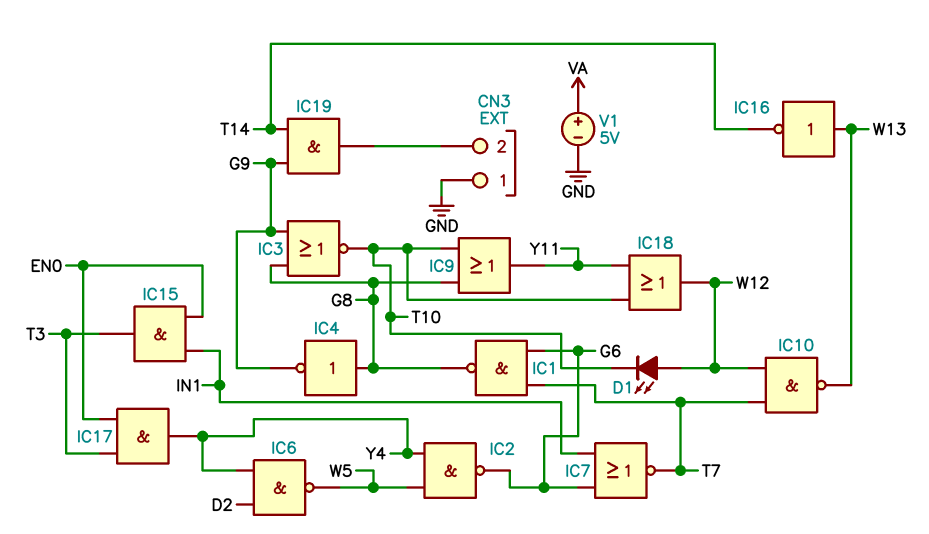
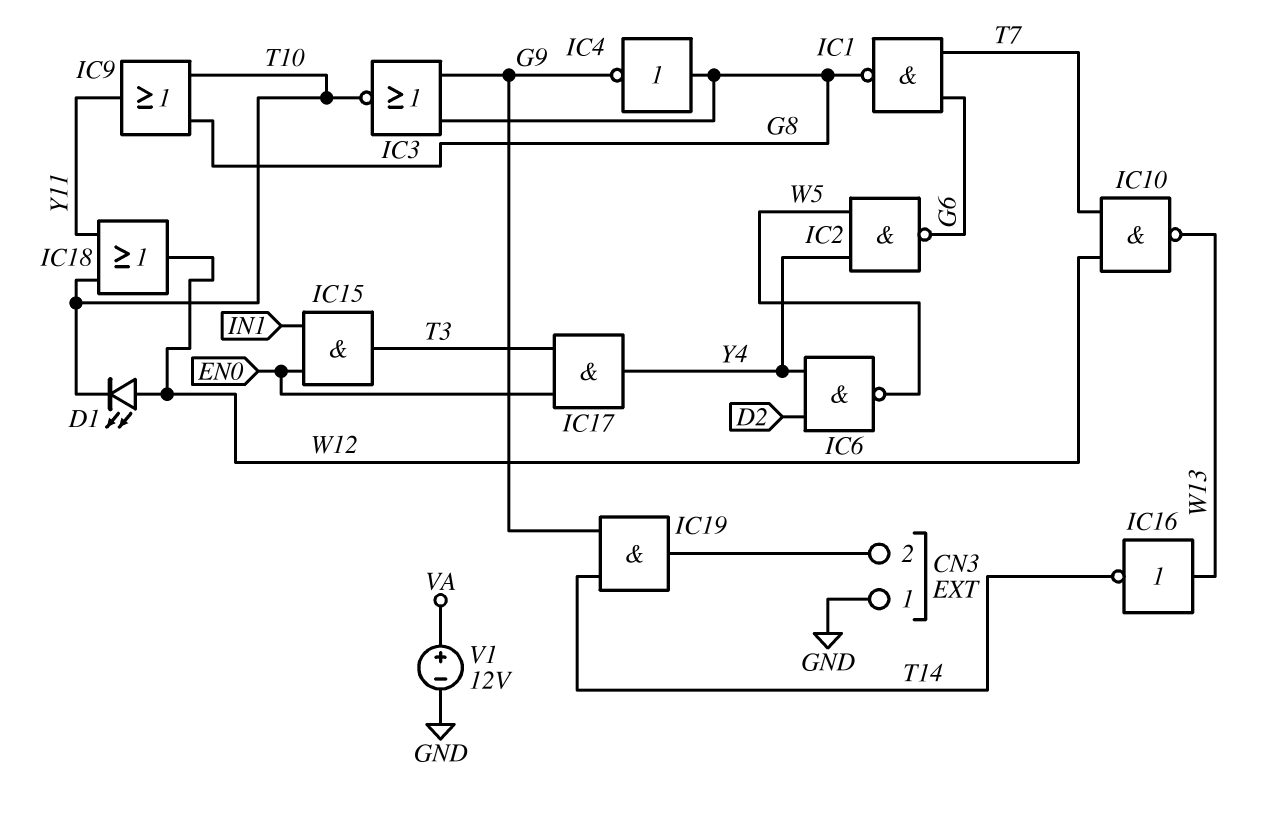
IC7: NOR (in G6, in IN1, out T7) -> none
V1: 5V (plus VA, minus GND) -> 12V (plus VA, minus GND)

